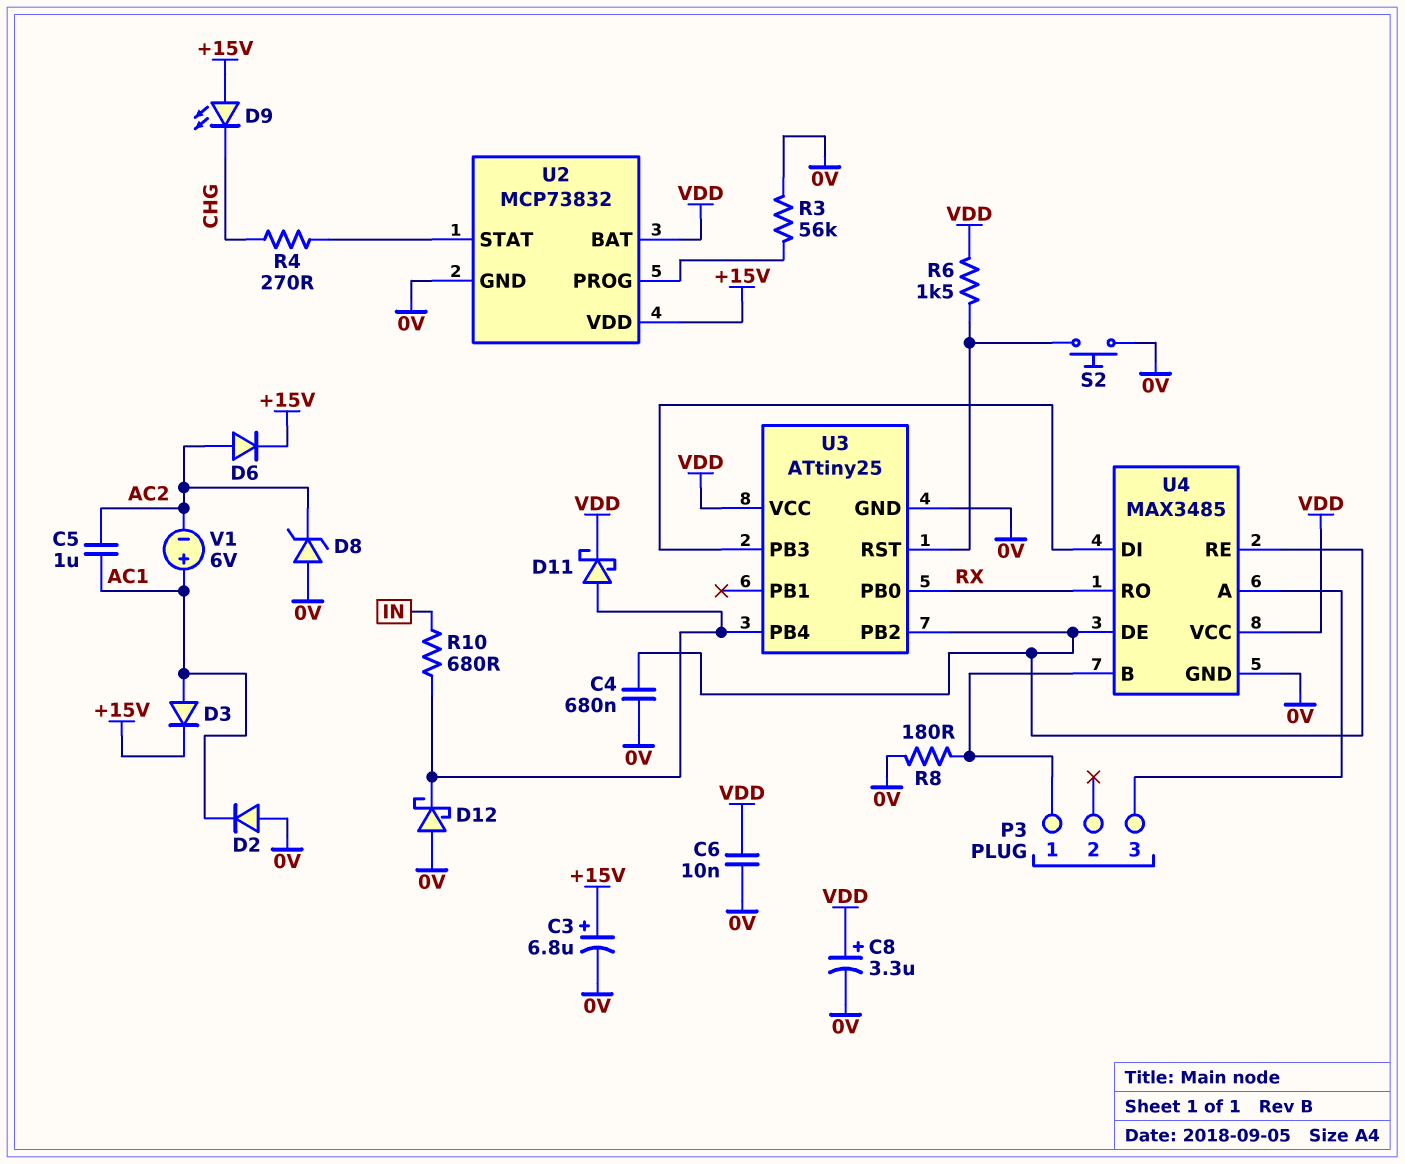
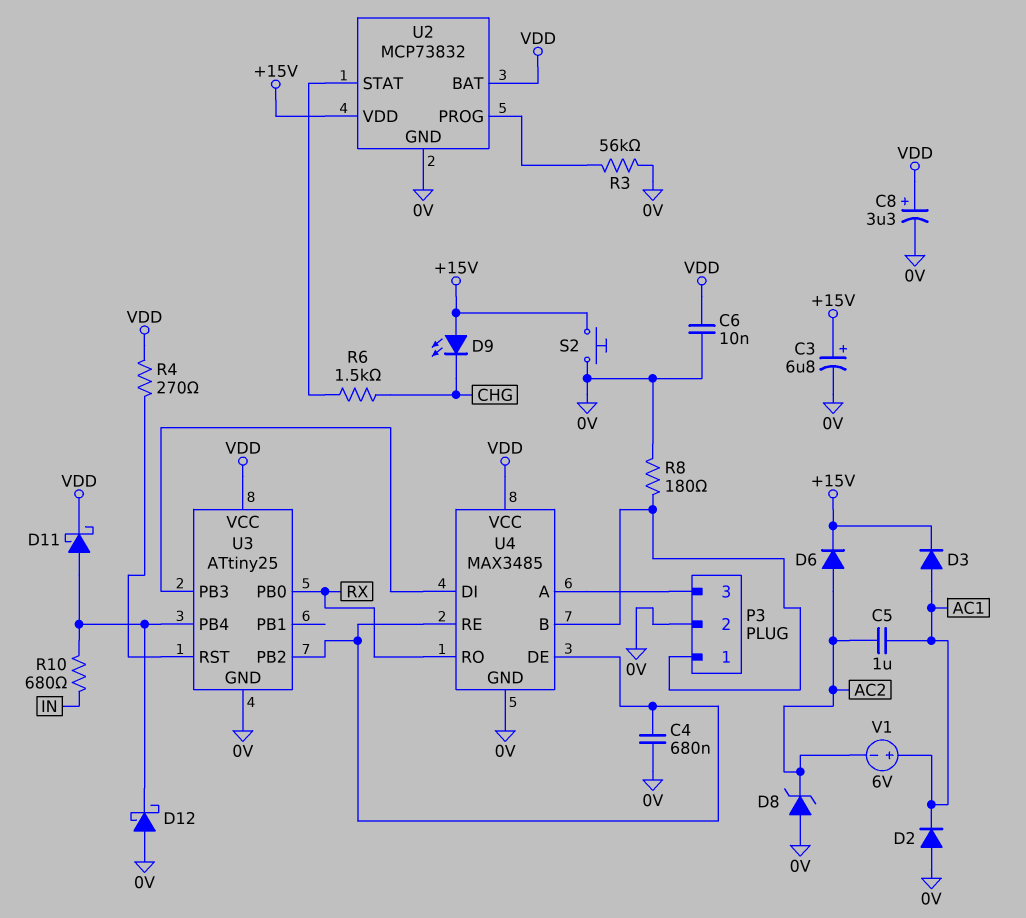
P3 pin 2: none -> 0V
R4: 270 (CHG, U2/STAT) -> 270 (U3/RST, VDD)
R6: 1.5k (U3/RST, VDD) -> 1.5k (CHG, U2/STAT)
S2: button (0V, U3/RST) -> button (+15V, 0V)

